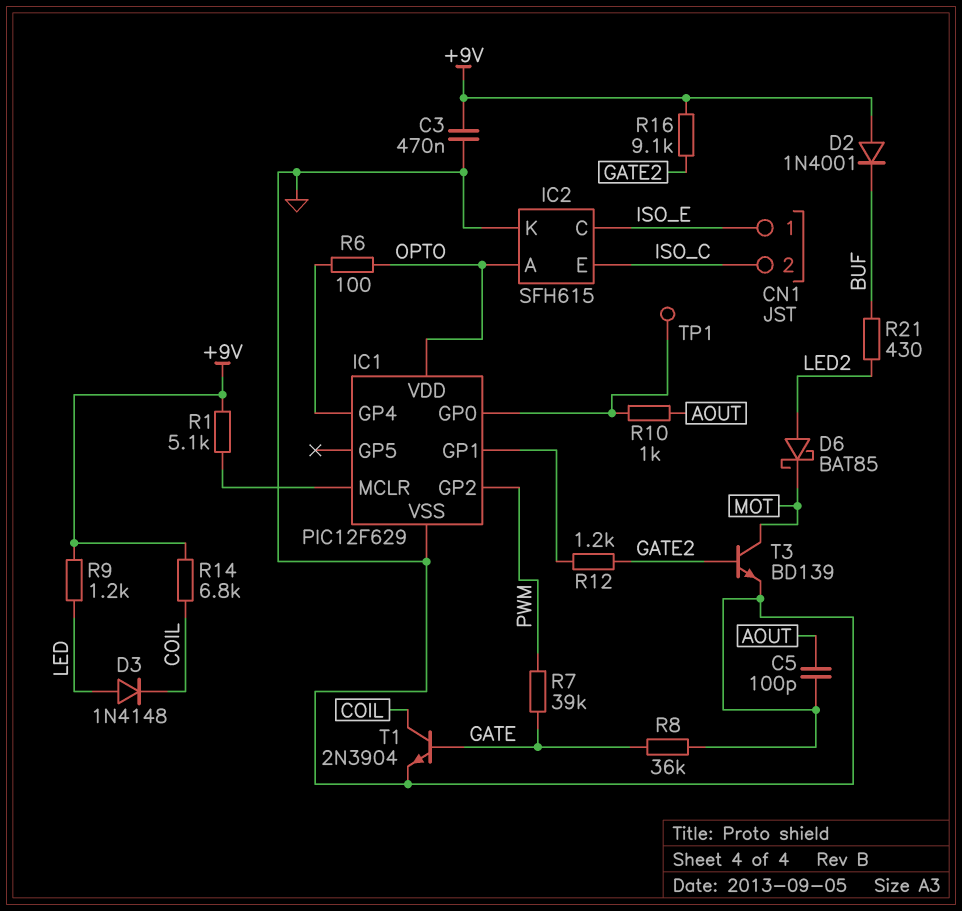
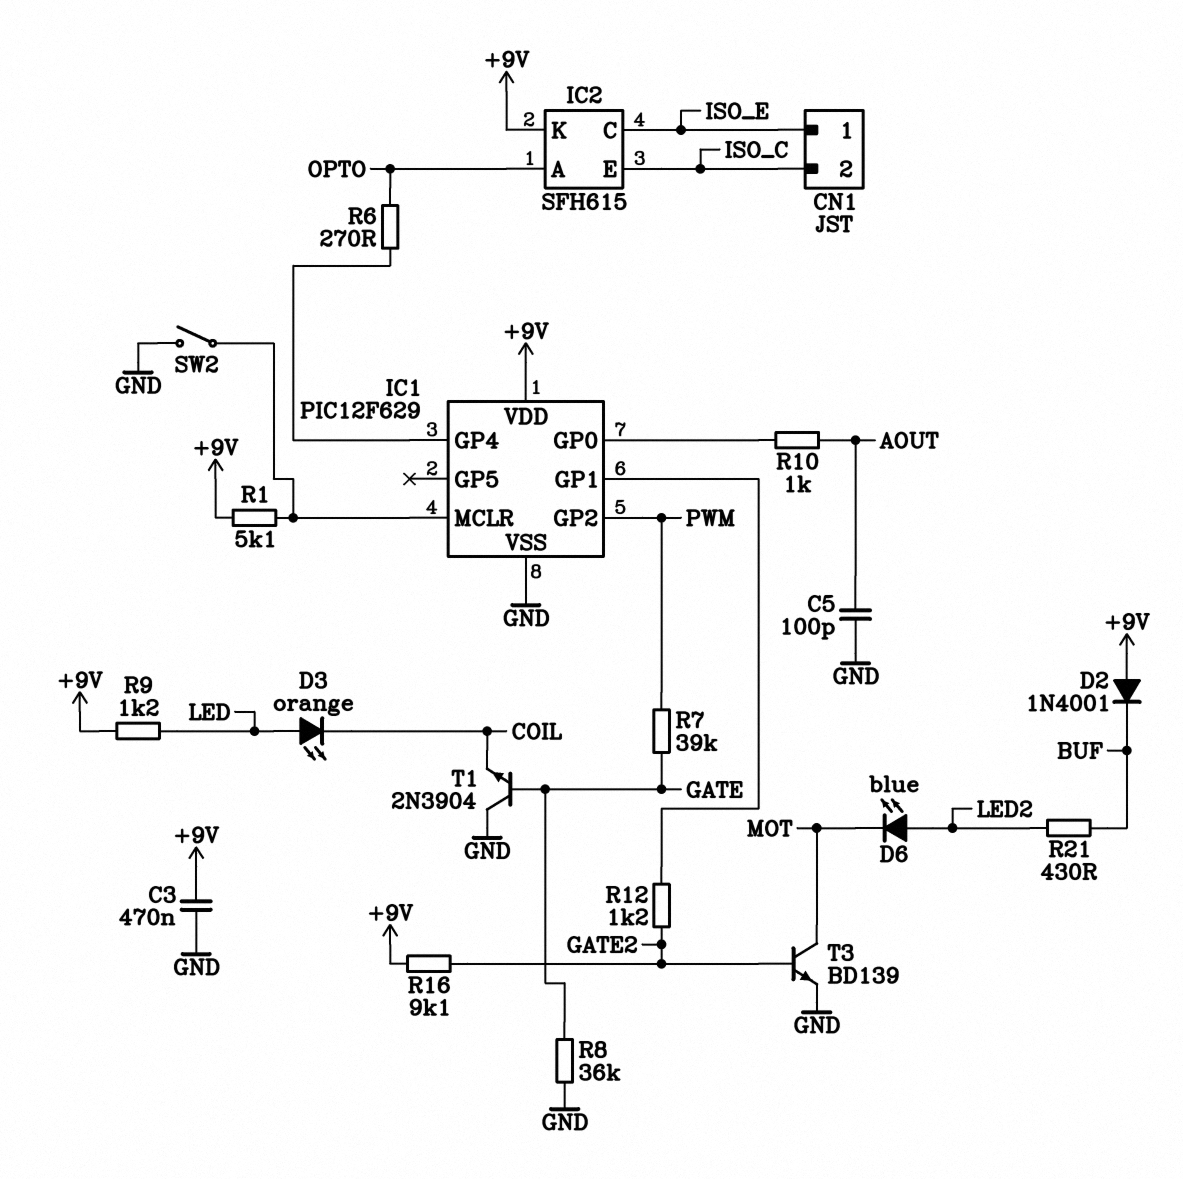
D3: diode 1N4148 (A LED, K COIL) -> LED orange (A LED, K COIL)
D6: schottky BAT85 (A LED2, K MOT) -> LED blue (A LED2, K MOT)
IC1 pin VDD: OPTO -> +9V
IC2 pin K: GND -> +9V
R6: 100 (IC1/GP4, OPTO) -> 270 (IC1/GP4, OPTO)
R14: 6.8k (+9V, COIL) -> none
SW2: none -> switch (GND, IC1/MCLR)
T1: NPN 2N3904 (B GATE, C COIL, E GND) -> NPN 2N3904 (B GATE, C GND, E COIL)
TP1: test point (IC1/GP0) -> none

